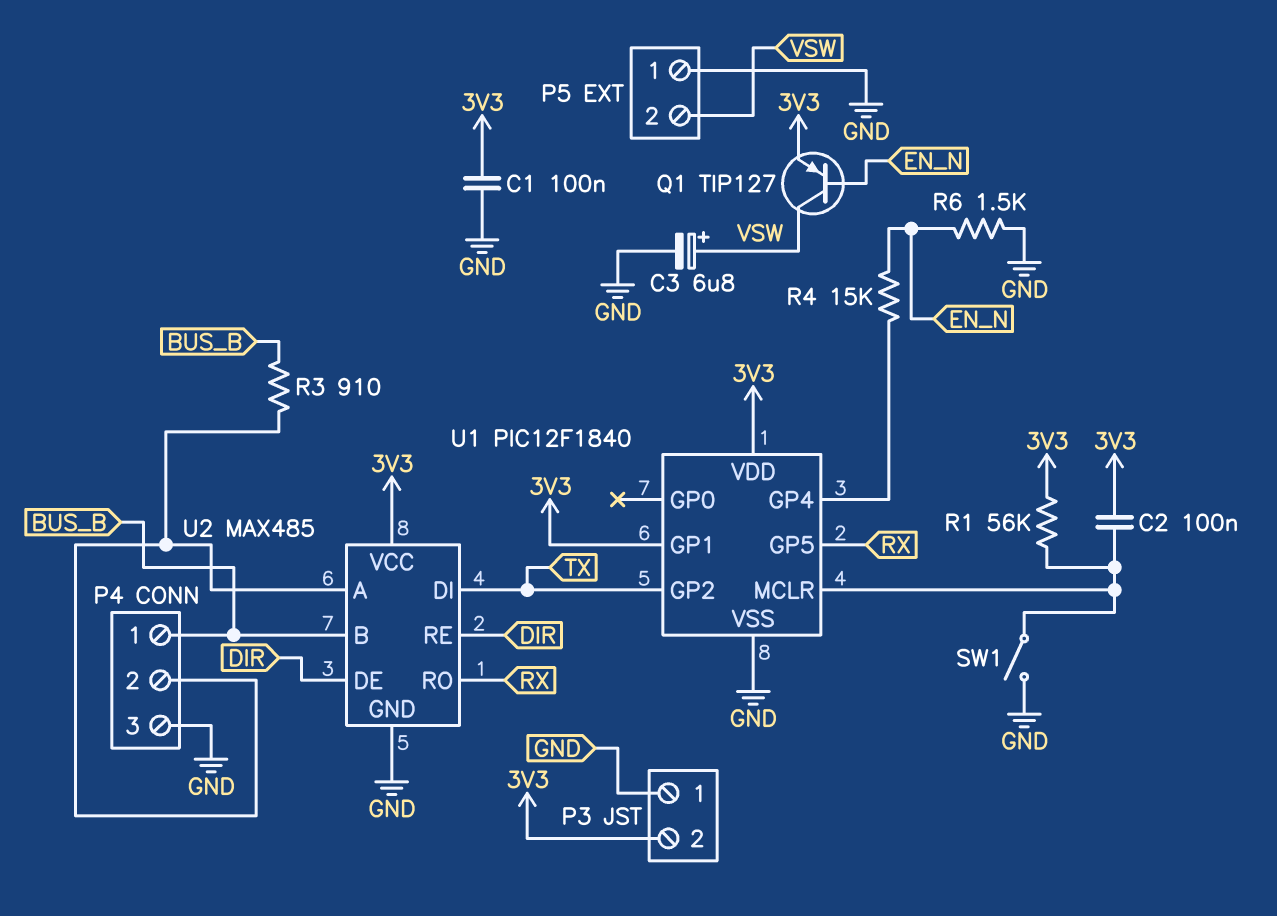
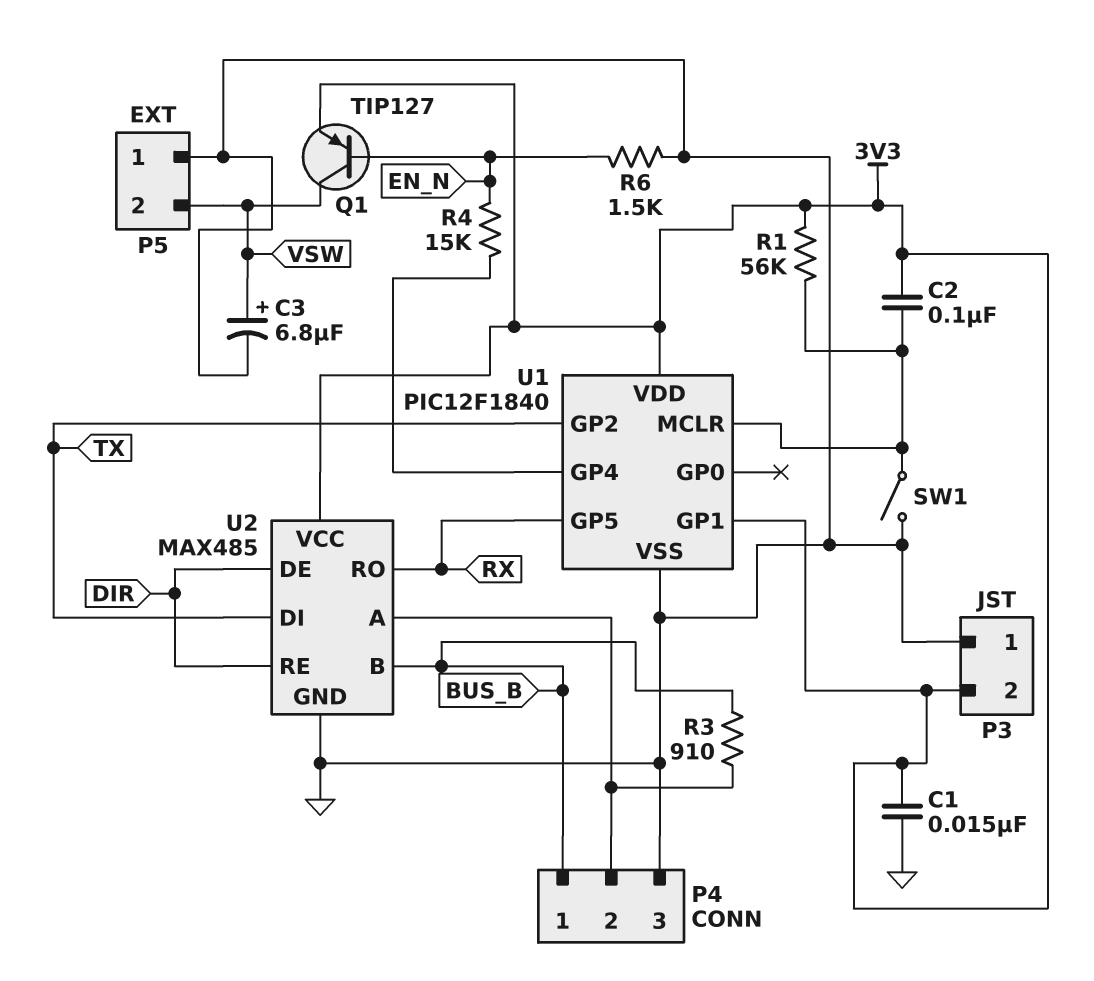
C1: 100nF (3V3, GND) -> 15nF (3V3, GND)

